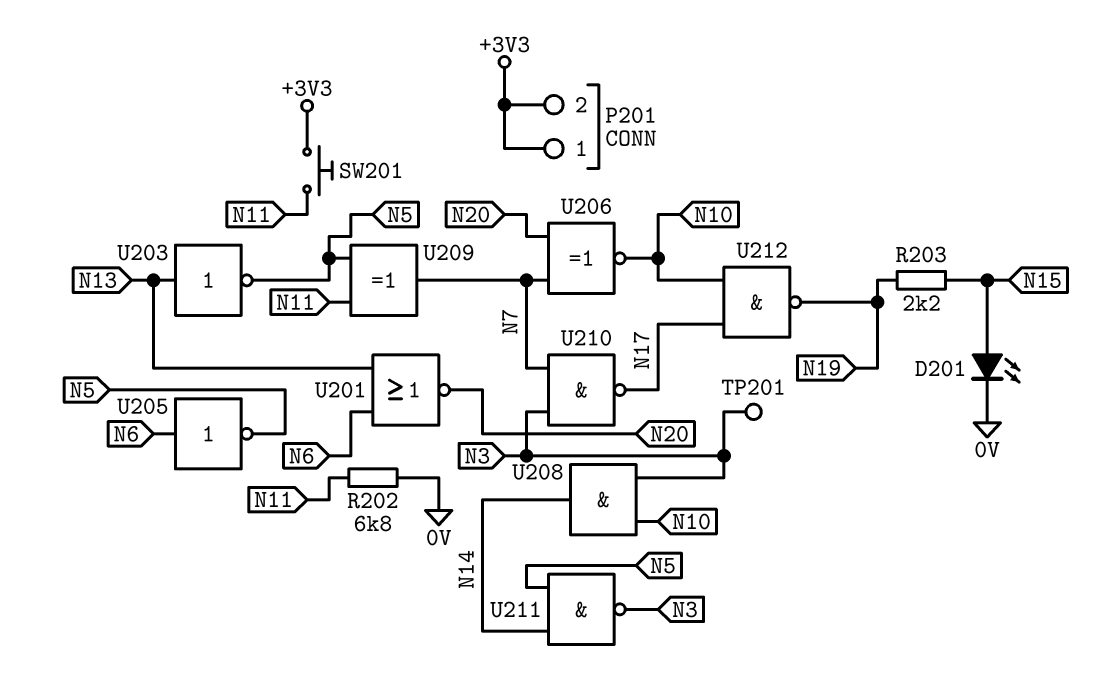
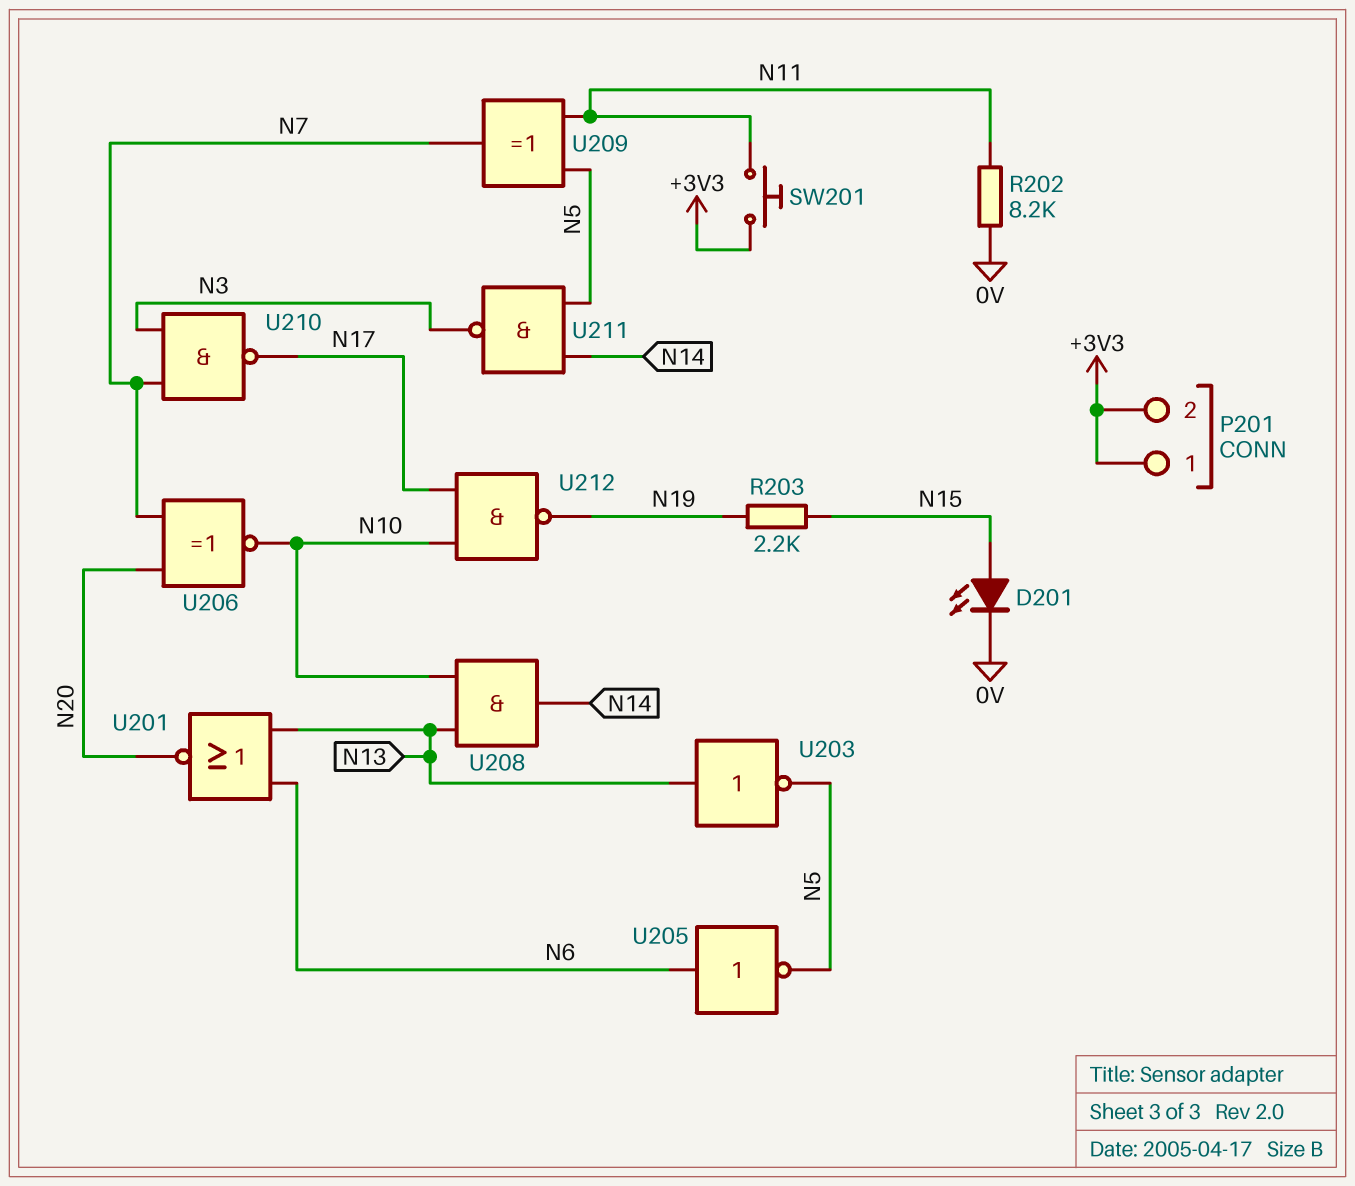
R202: 6.8k (0V, N11) -> 8.2k (0V, N11)
TP201: test point (N3) -> none
U208: AND (in N3, in N10, out N14) -> AND (in N10, in N13, out N14)

